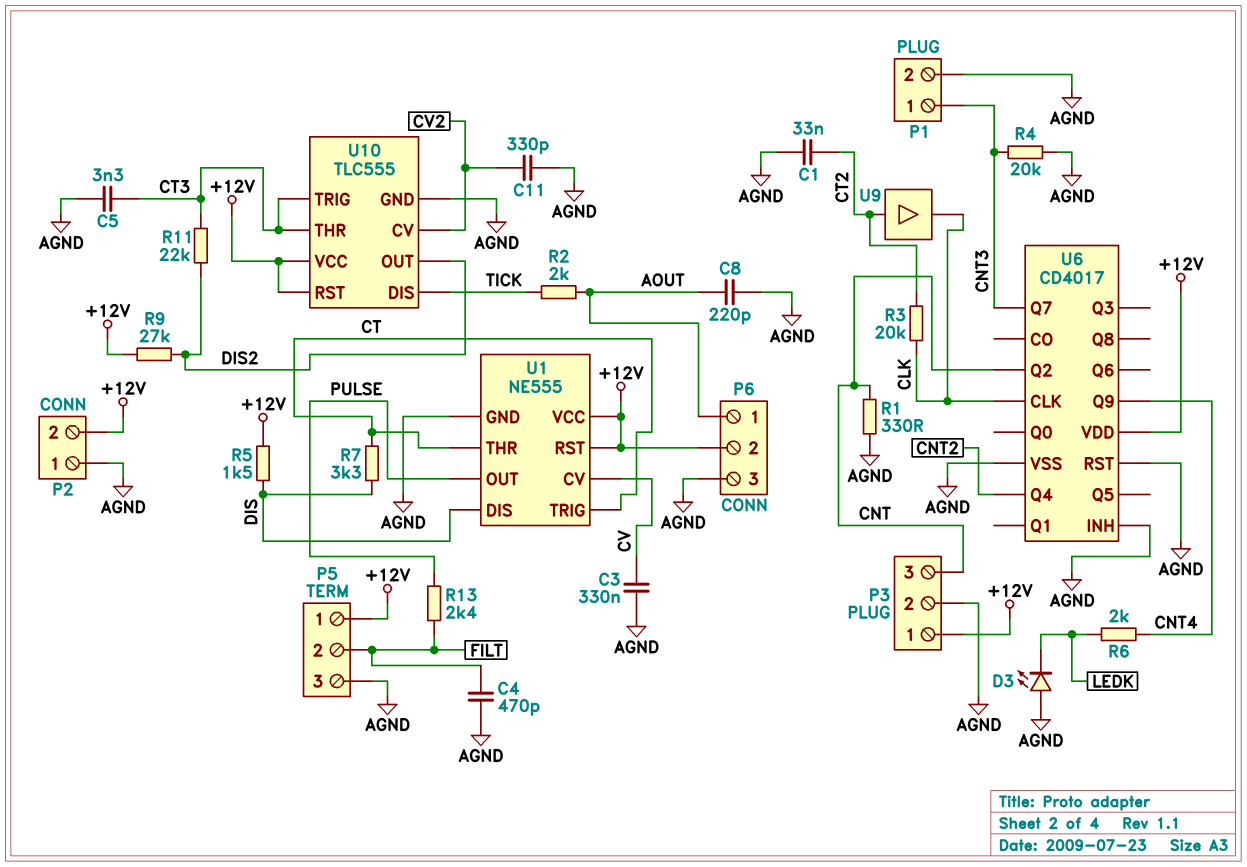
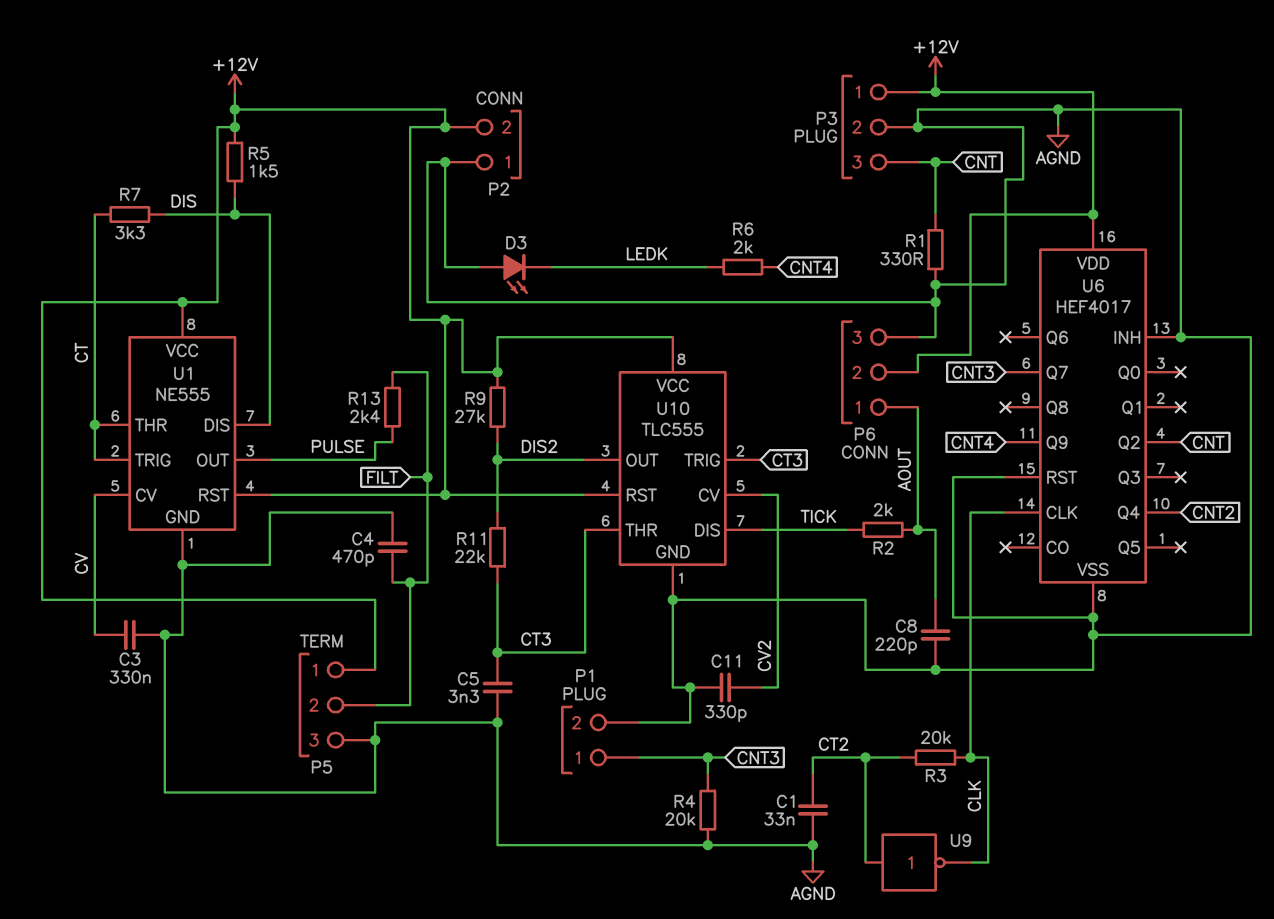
U6: CD4017 -> HEF4017
U9: buffer (in CT2, out CLK) -> NOT (in CT2, out CLK)

